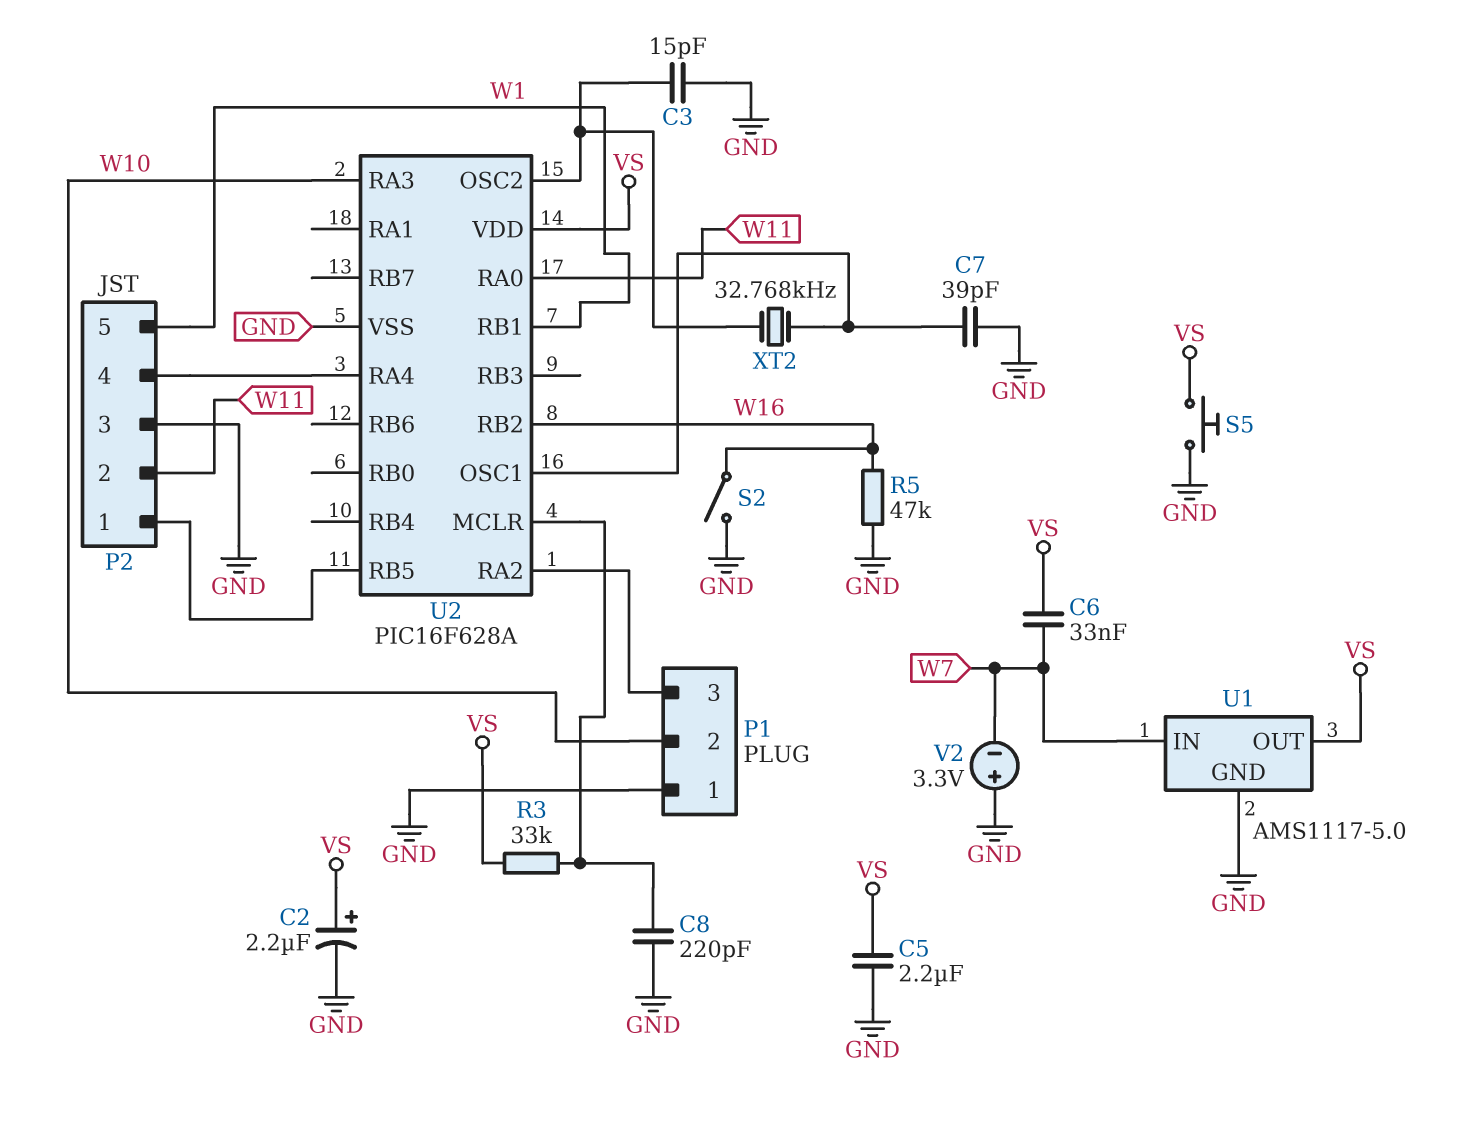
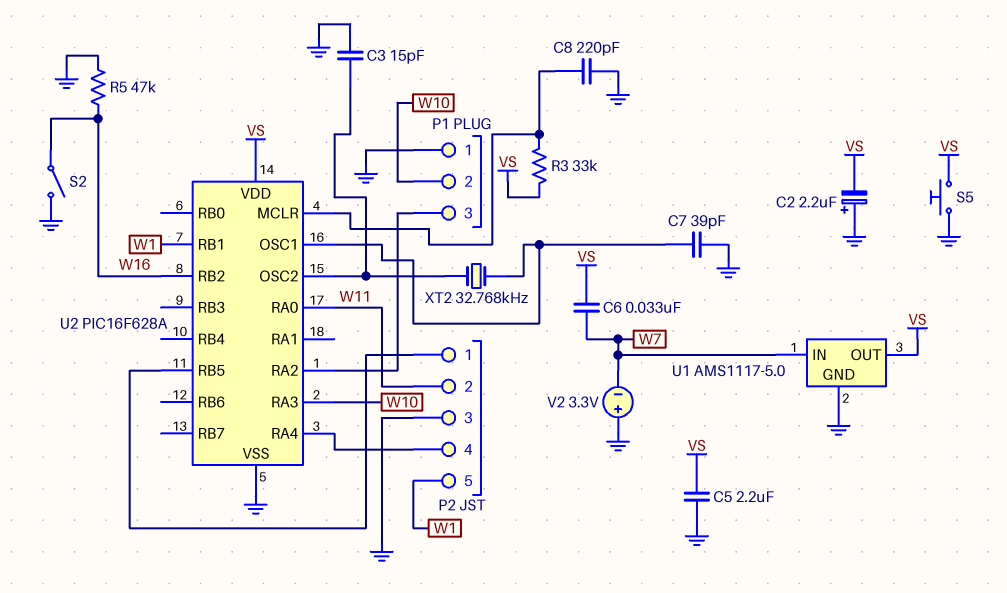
C2: 2.2uF (plus VS, minus GND) -> 2.2uF (plus GND, minus VS)

